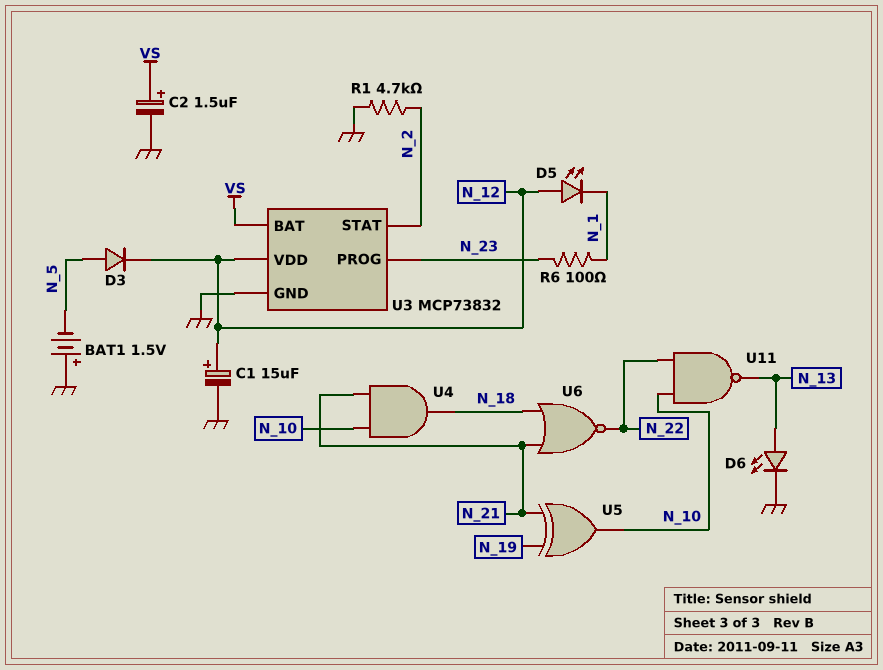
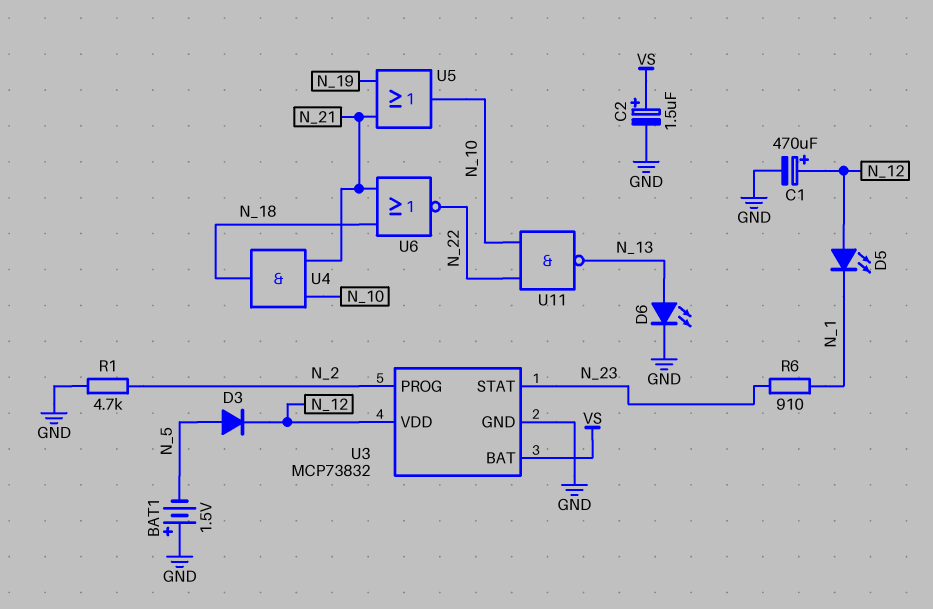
C1: 15uF (plus N_12, minus GND) -> 470uF (plus N_12, minus GND)
R6: 100 (N_1, N_23) -> 910 (N_1, N_23)
U3 pin PROG: N_23 -> N_2
U3 pin STAT: N_2 -> N_23
U5: XOR (in N_19, in N_21, out N_10) -> OR (in N_19, in N_21, out N_10)

